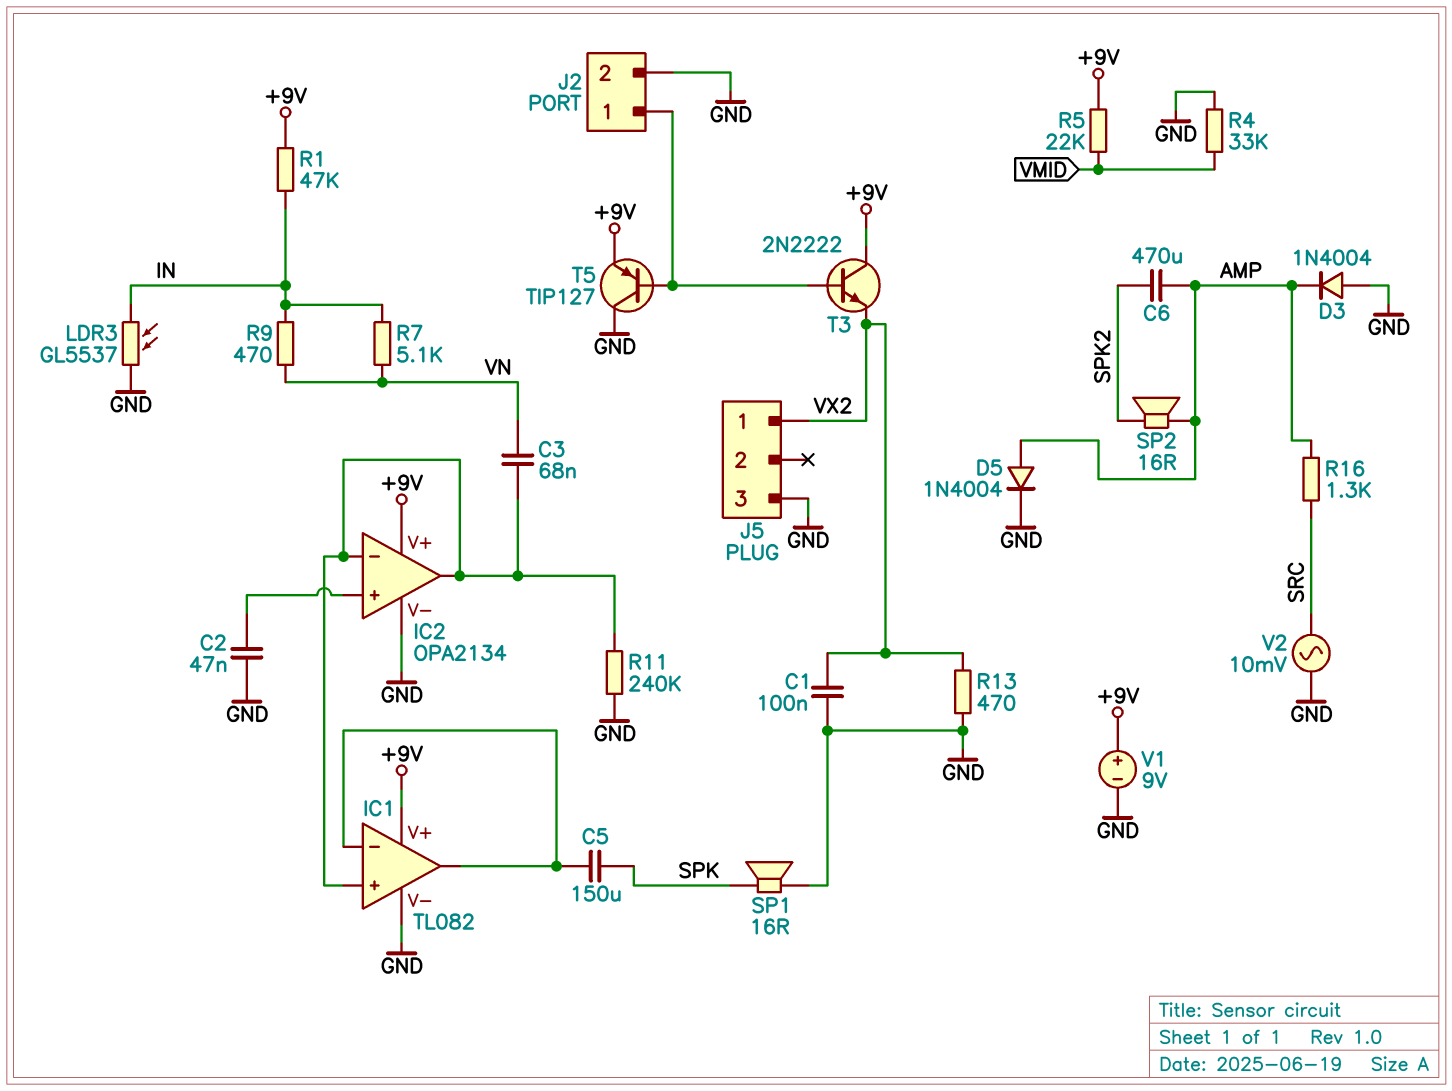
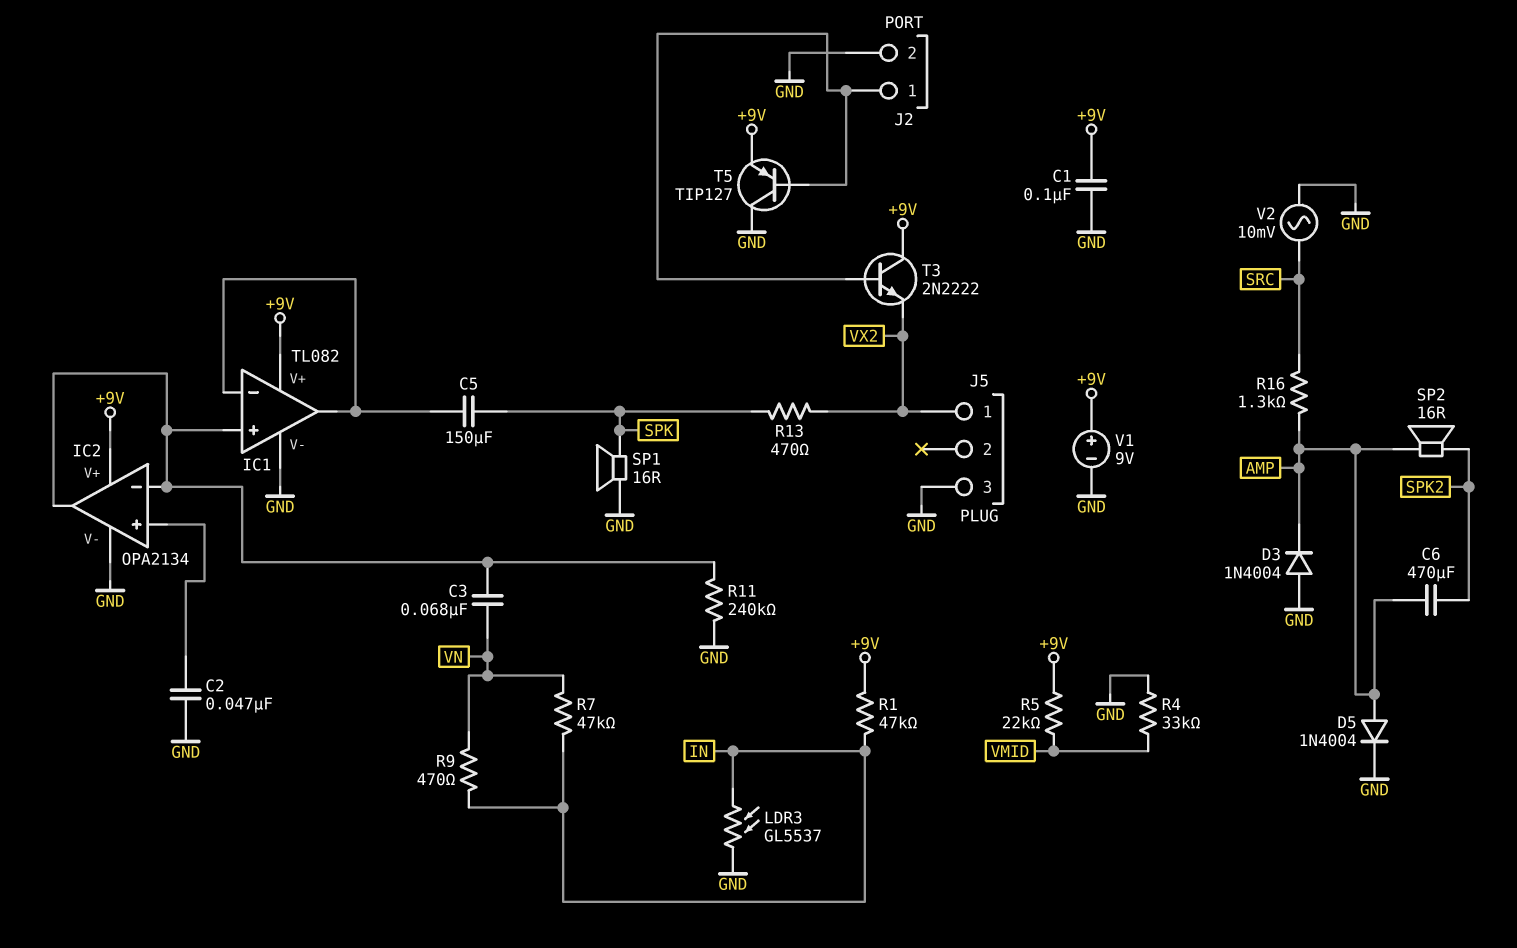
C1: 100nF (GND, VX2) -> 100nF (+9V, GND)
R7: 5.1k (IN, VN) -> 47k (IN, VN)
R13: 470 (GND, VX2) -> 470 (SPK, VX2)

